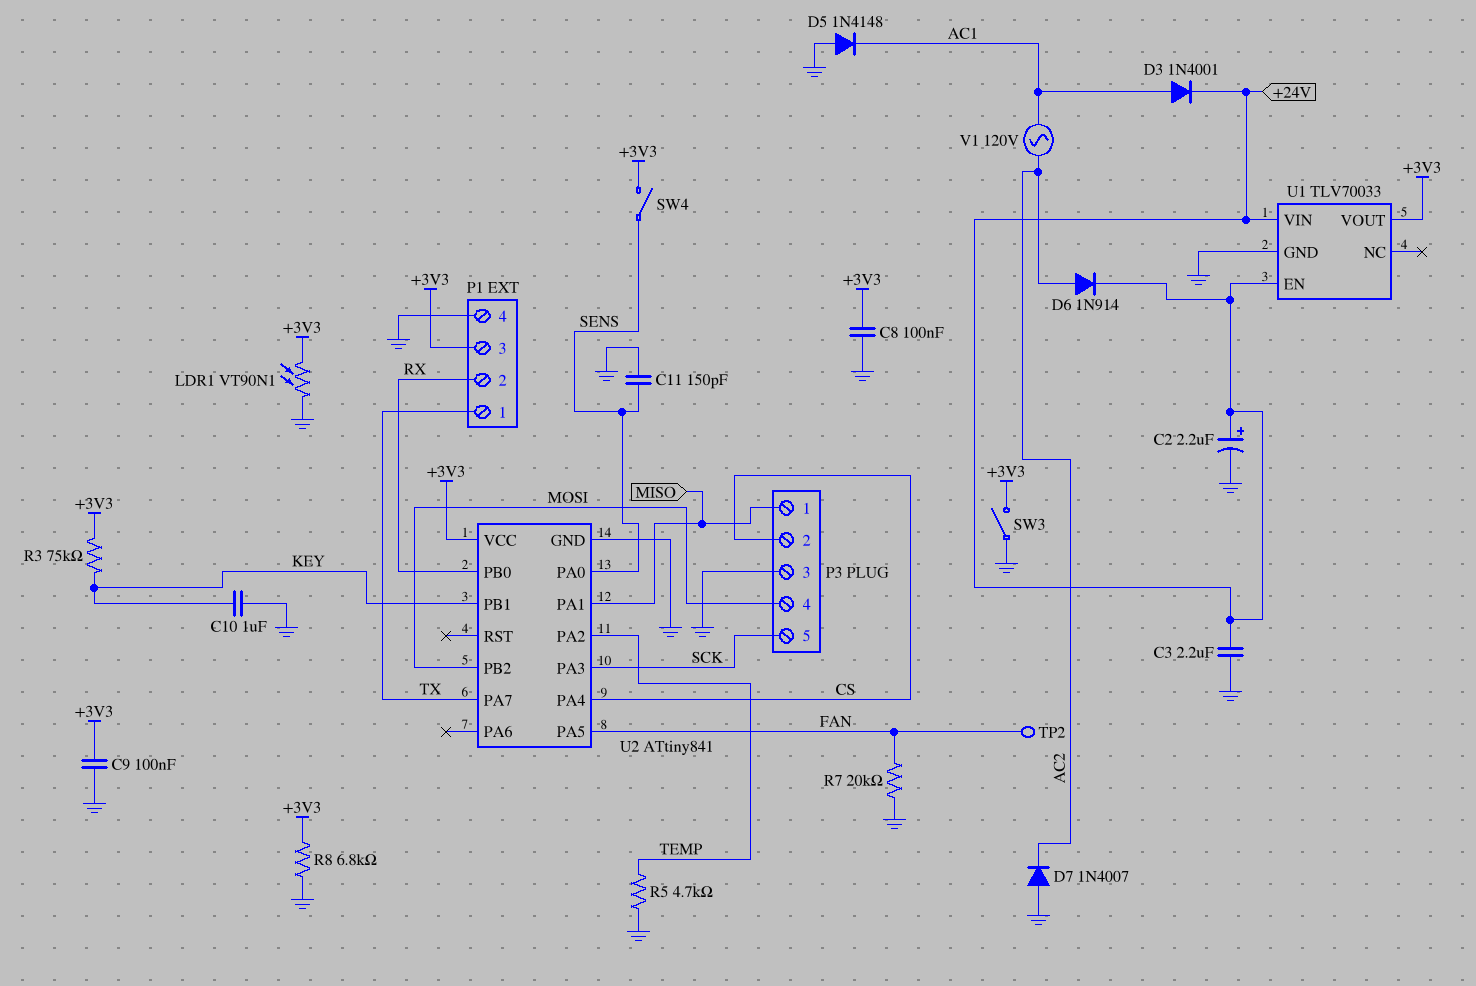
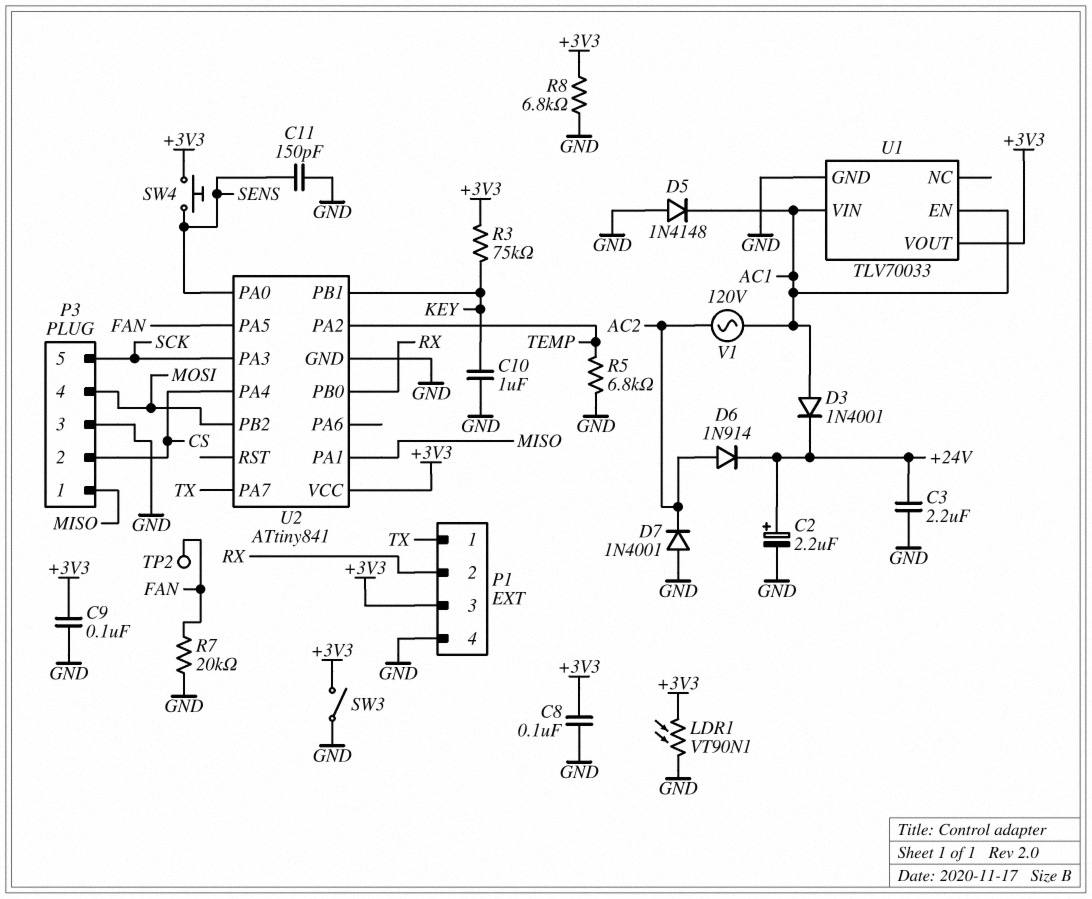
D7: diode 1N4007 (A GND, K AC2) -> diode 1N4001 (A GND, K AC2)
R5: 4.7k (GND, TEMP) -> 6.8k (GND, TEMP)
SW4: switch (+3V3, SENS) -> button (+3V3, SENS)
U1 pin EN: +24V -> AC1
U1 pin VIN: +24V -> AC1

